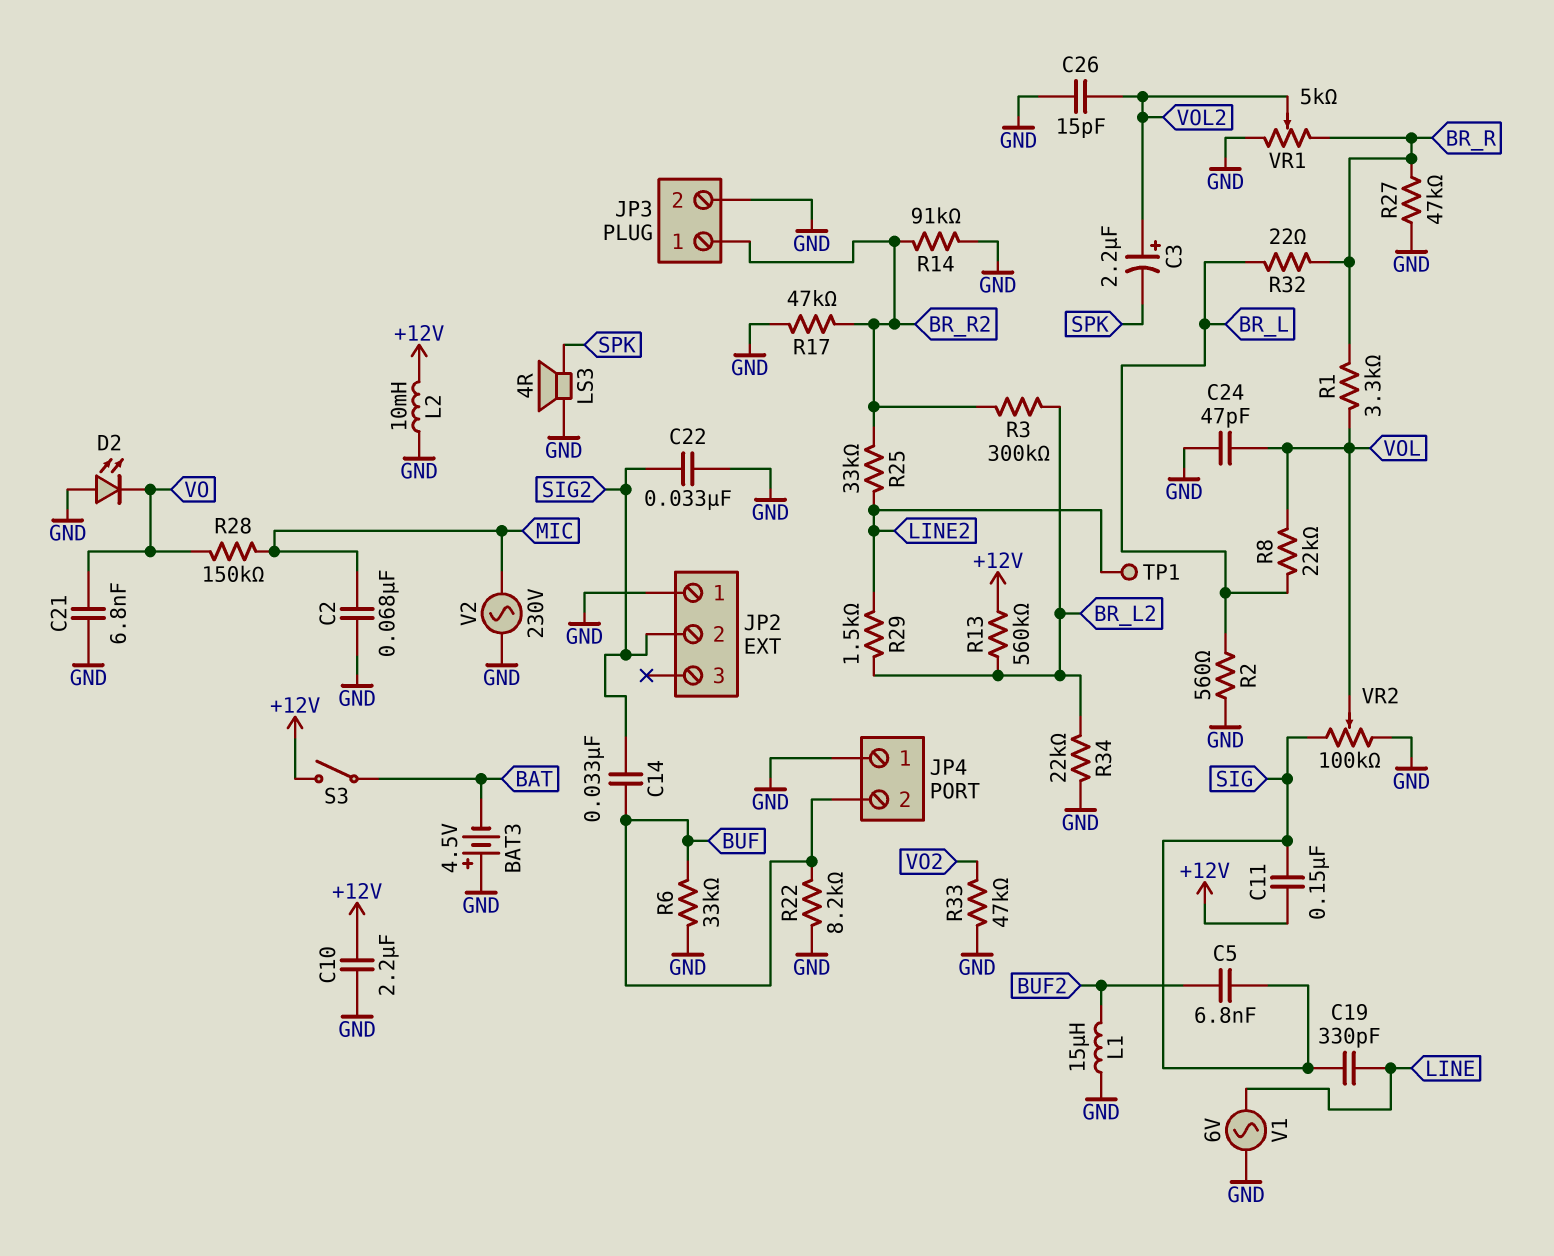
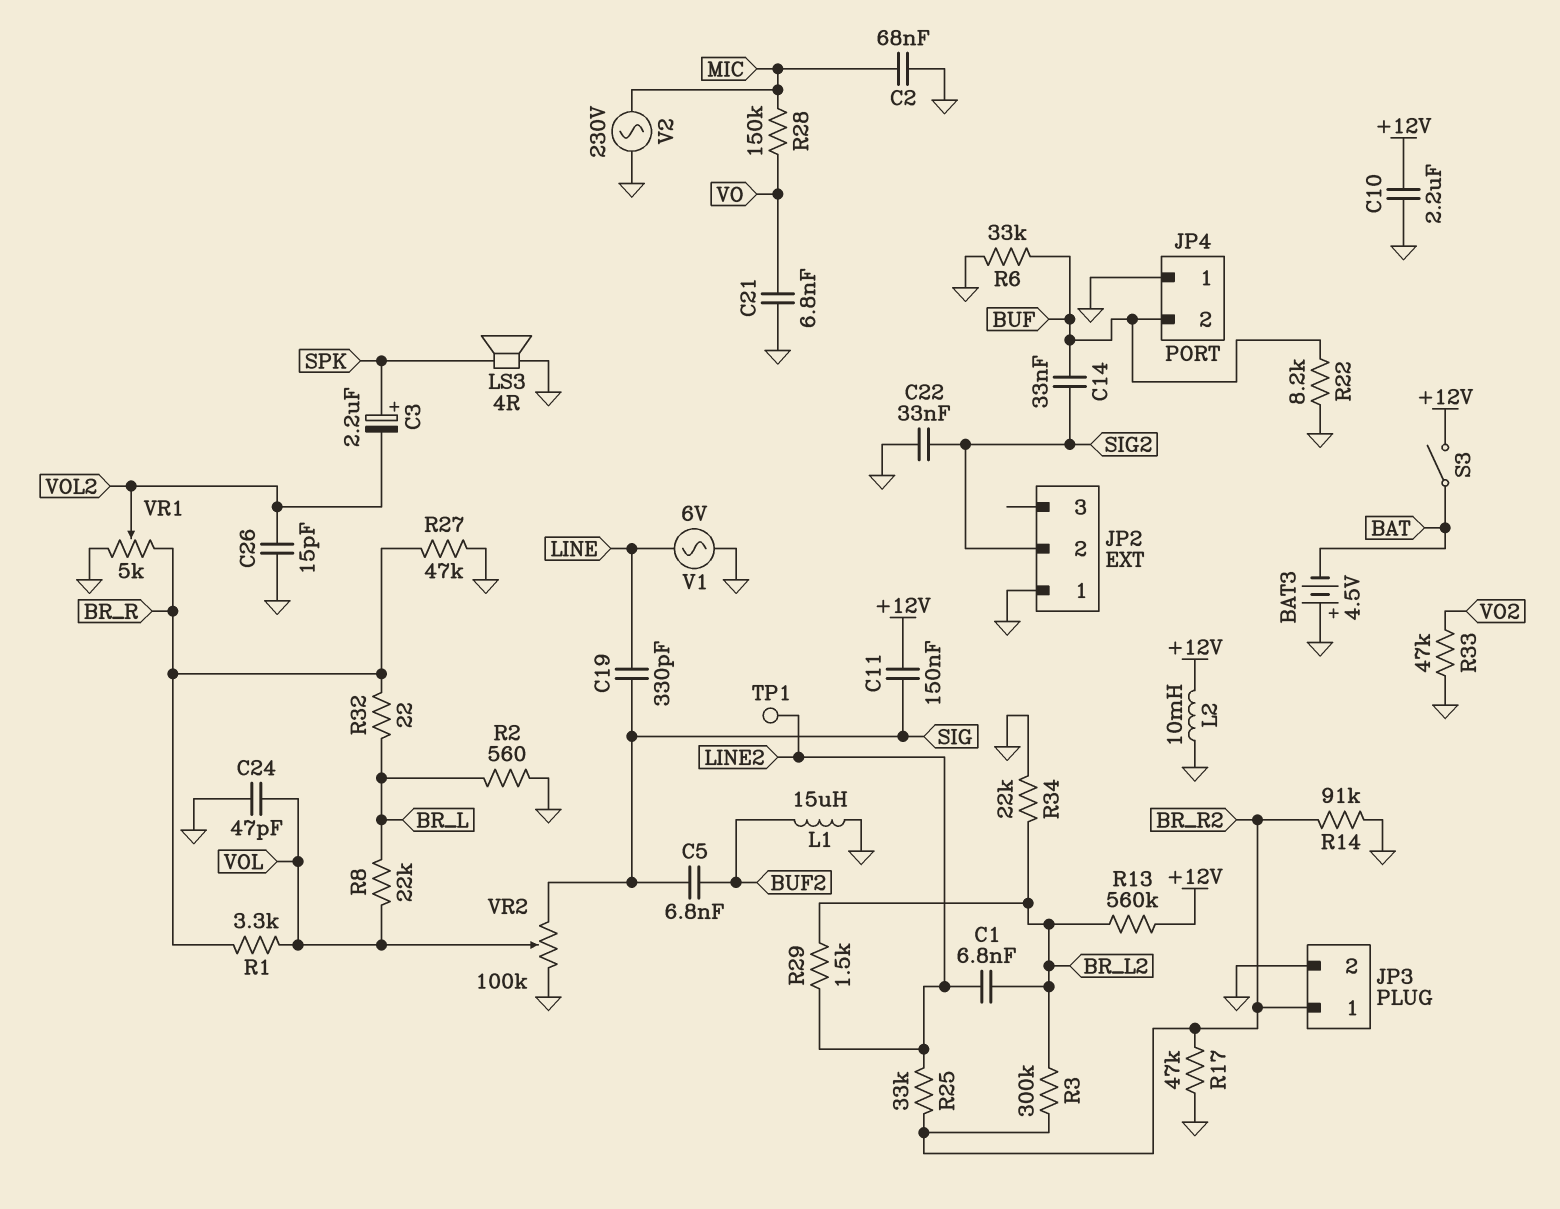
C1: none -> 6.8nF (BR_L2, LINE2)
C3: 2.2uF (plus VOL2, minus SPK) -> 2.2uF (plus SPK, minus VOL2)
D2: LED (A GND, K VO) -> none

